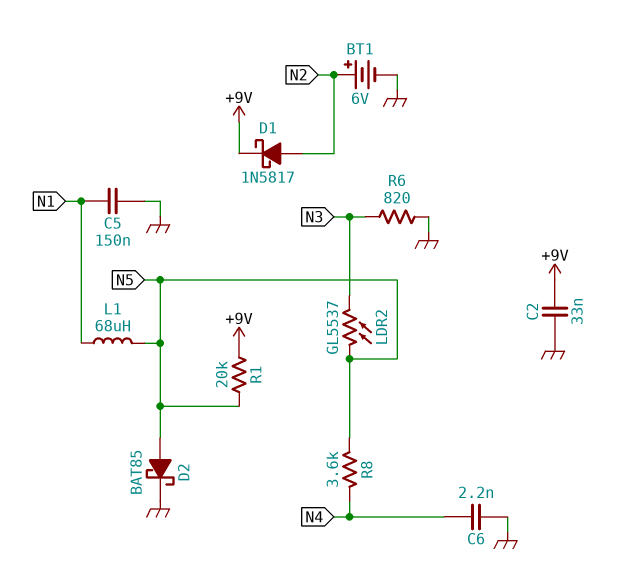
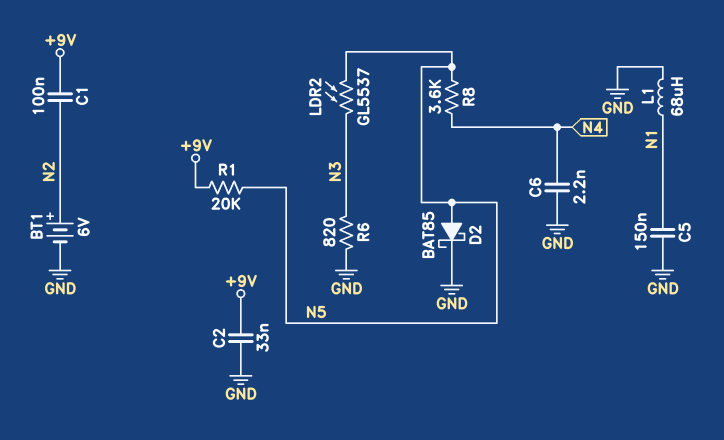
C1: none -> 100nF (+9V, N2)
D1: schottky 1N5817 (A N2, K +9V) -> none
L1: 68uH (N1, N5) -> 68uH (GND, N1)

